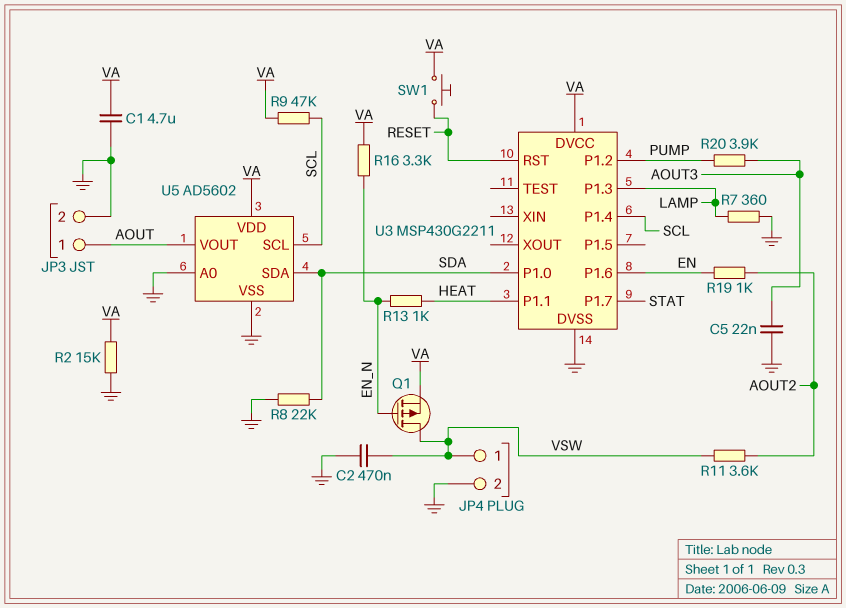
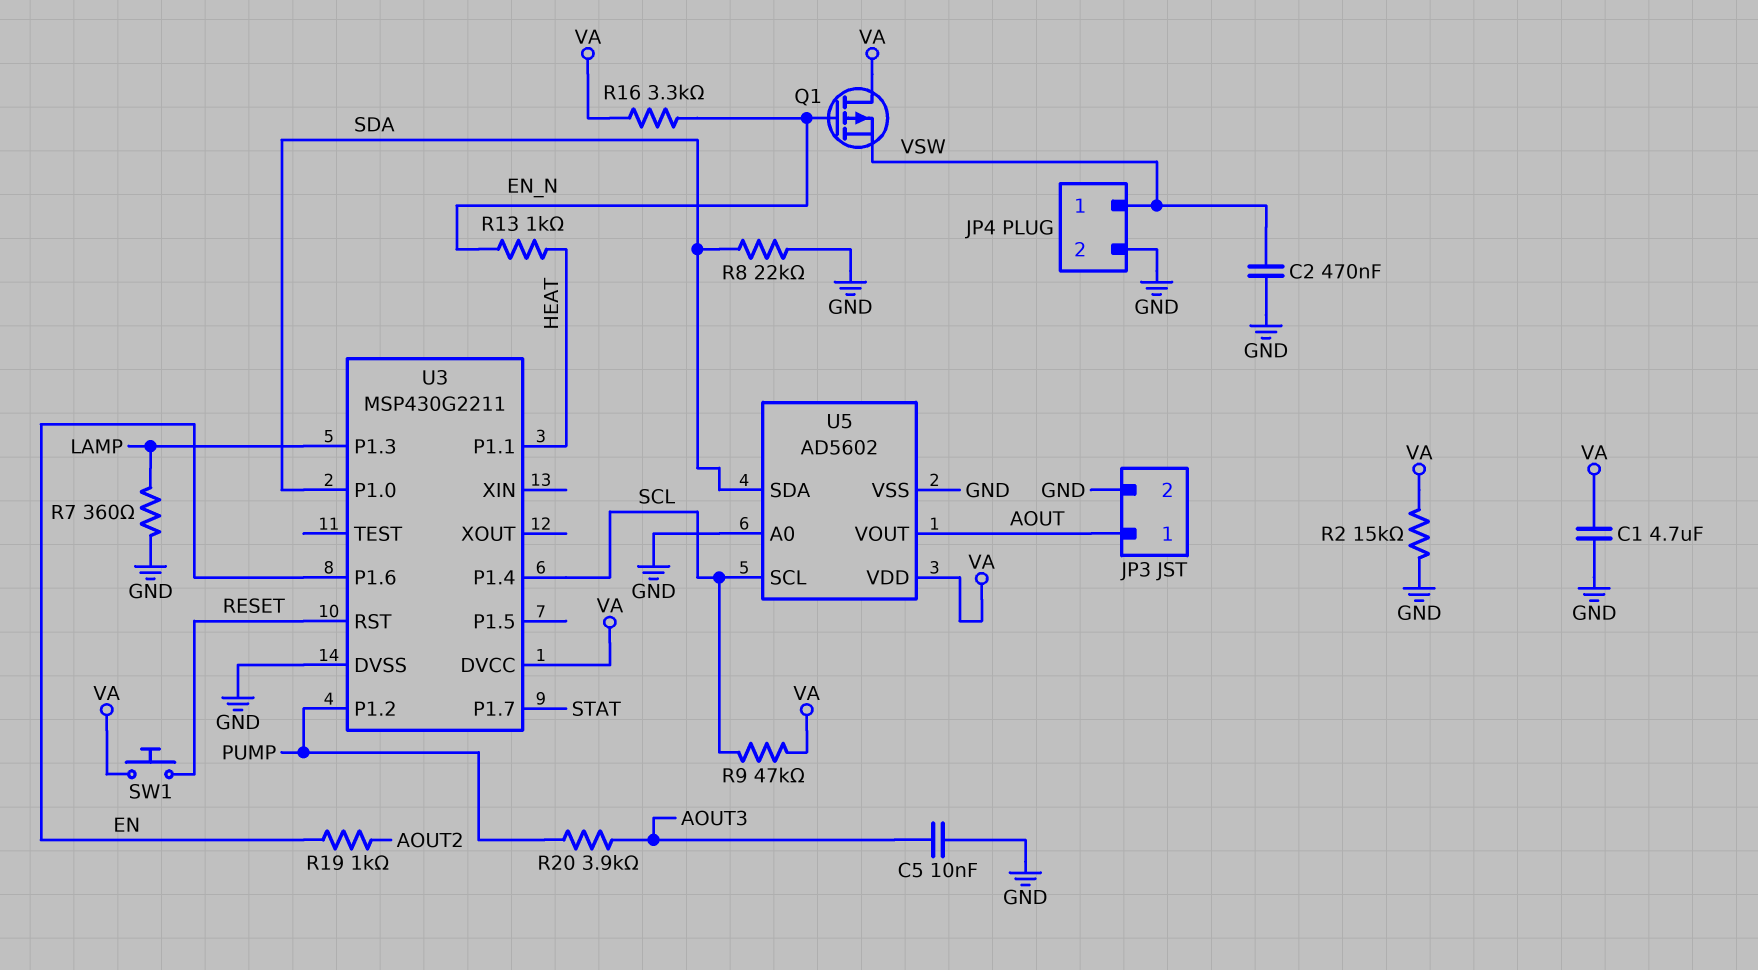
C5: 22nF (AOUT3, GND) -> 10nF (AOUT3, GND)
Q1: PMOS (G EN_N, D VSW, S VA) -> PMOS (G EN_N, D VA, S VSW)
R11: 3.6k (AOUT2, VSW) -> none

